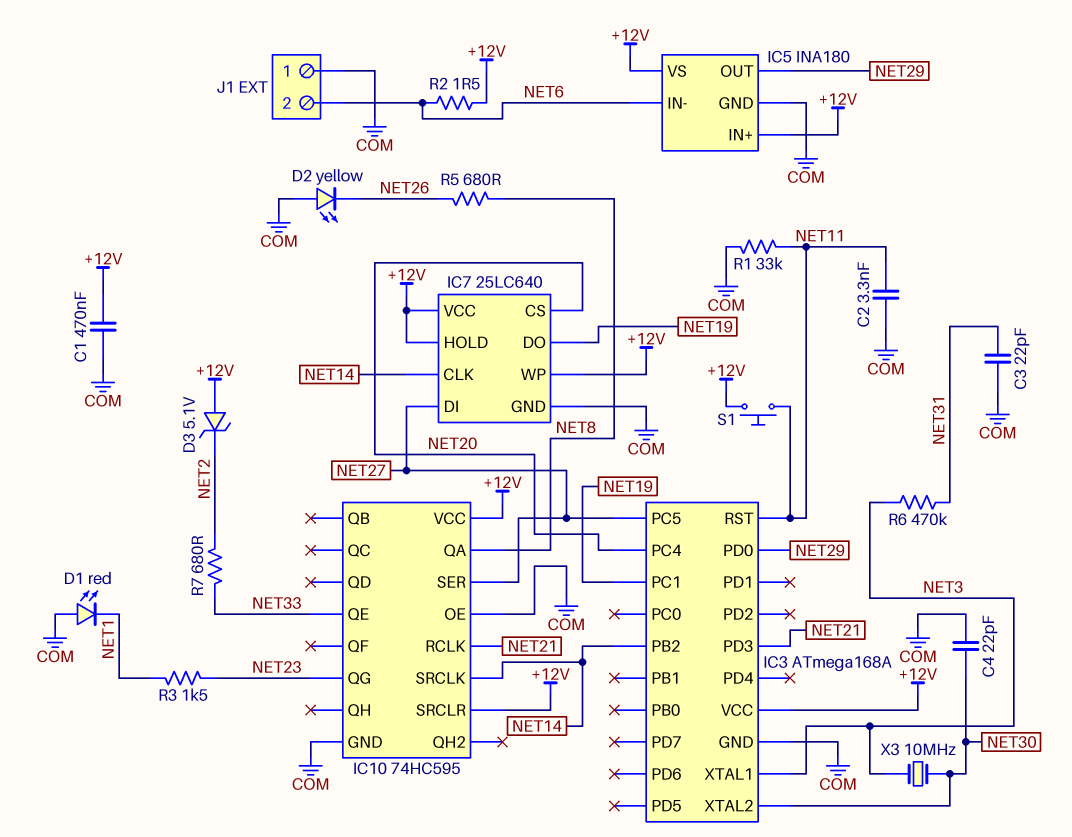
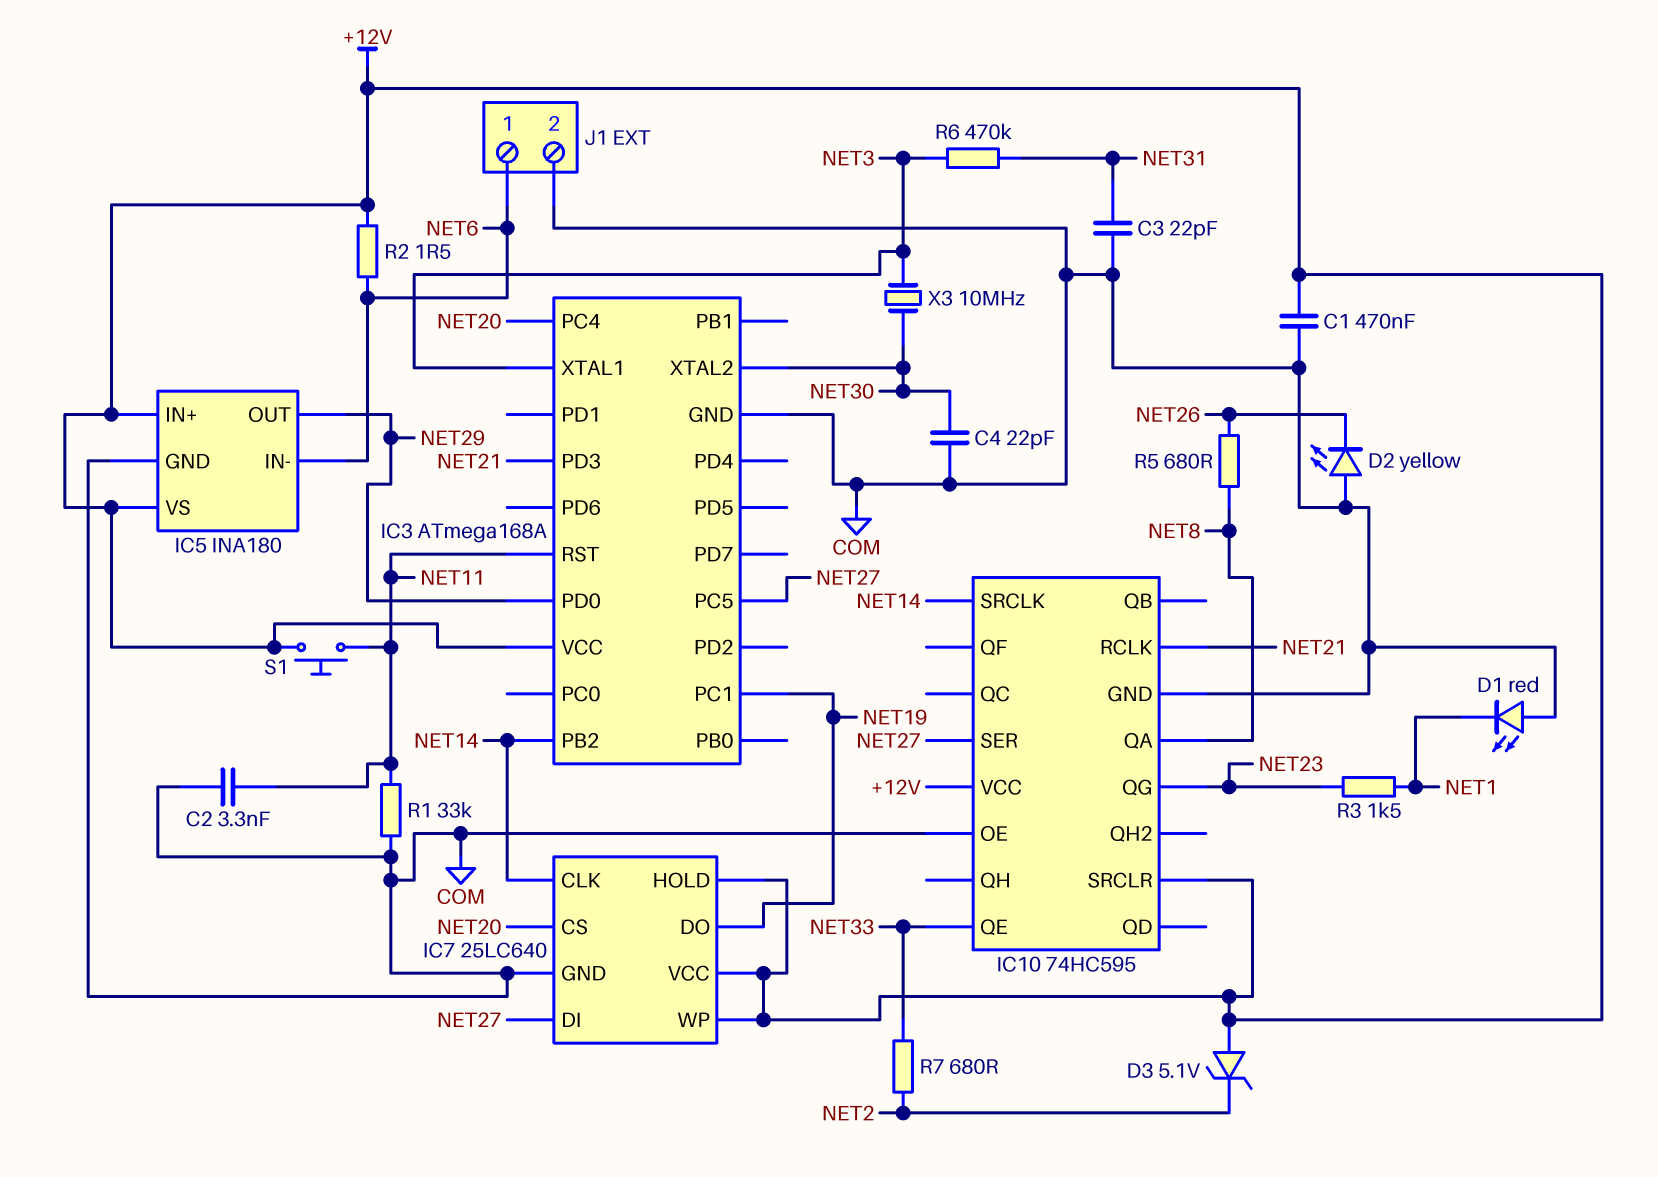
J1 pin 1: COM -> NET6
J1 pin 2: NET6 -> COM

